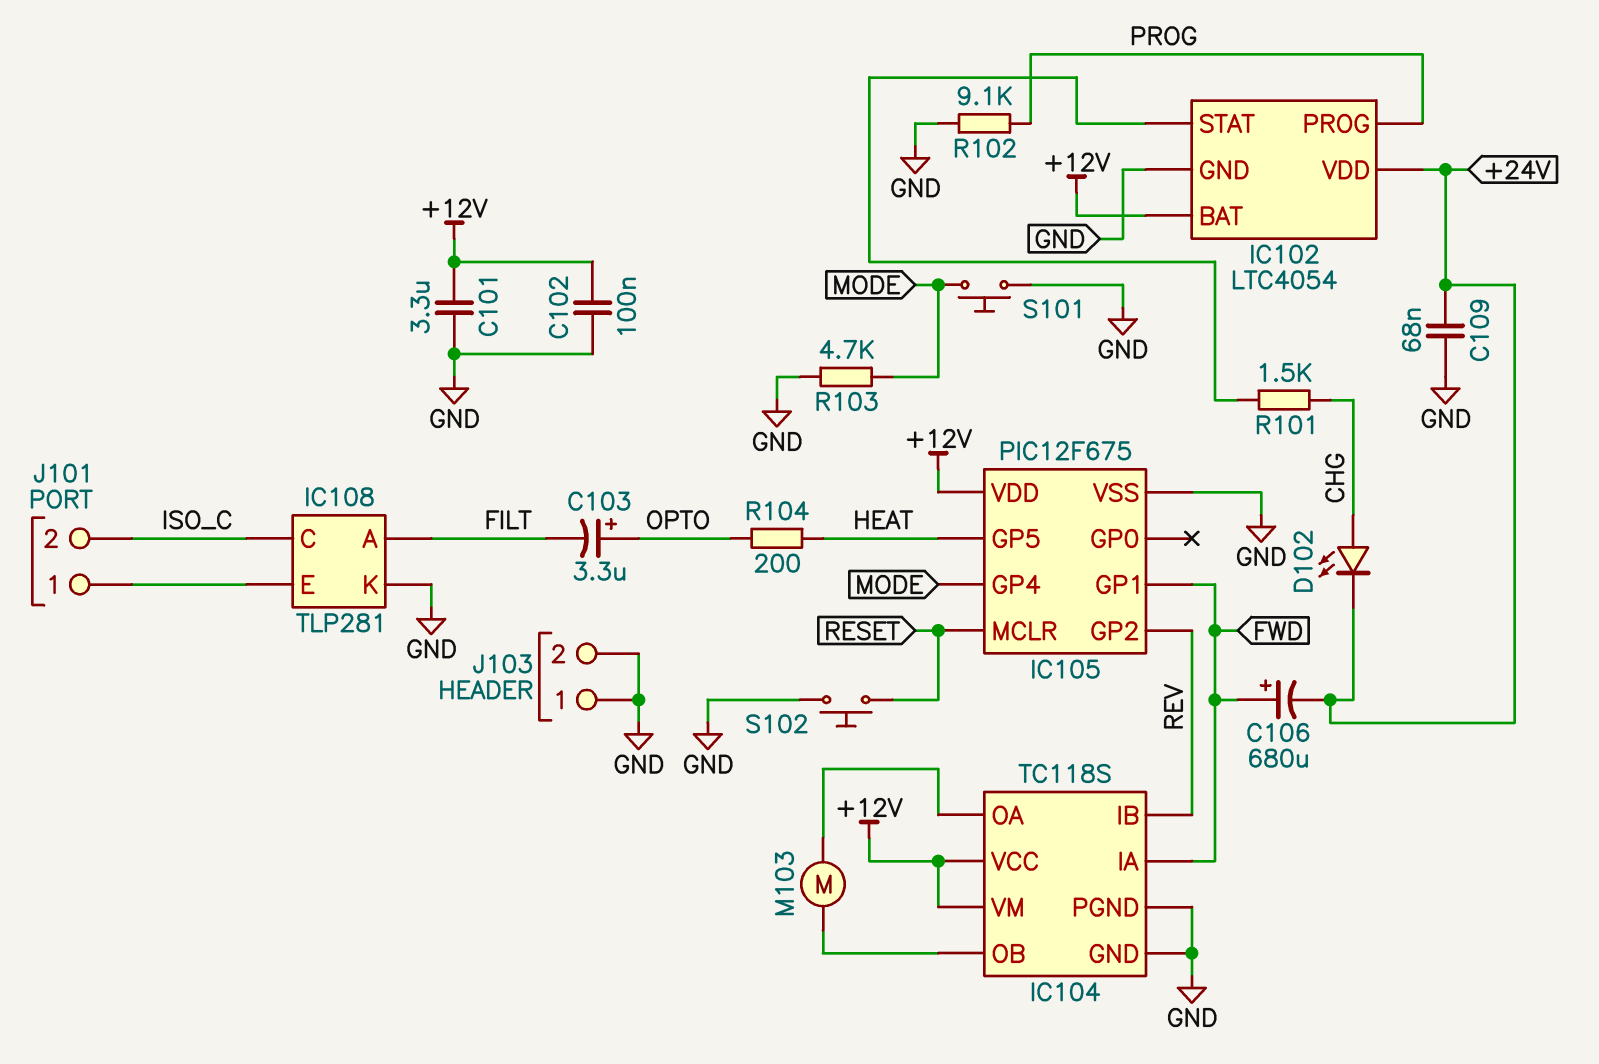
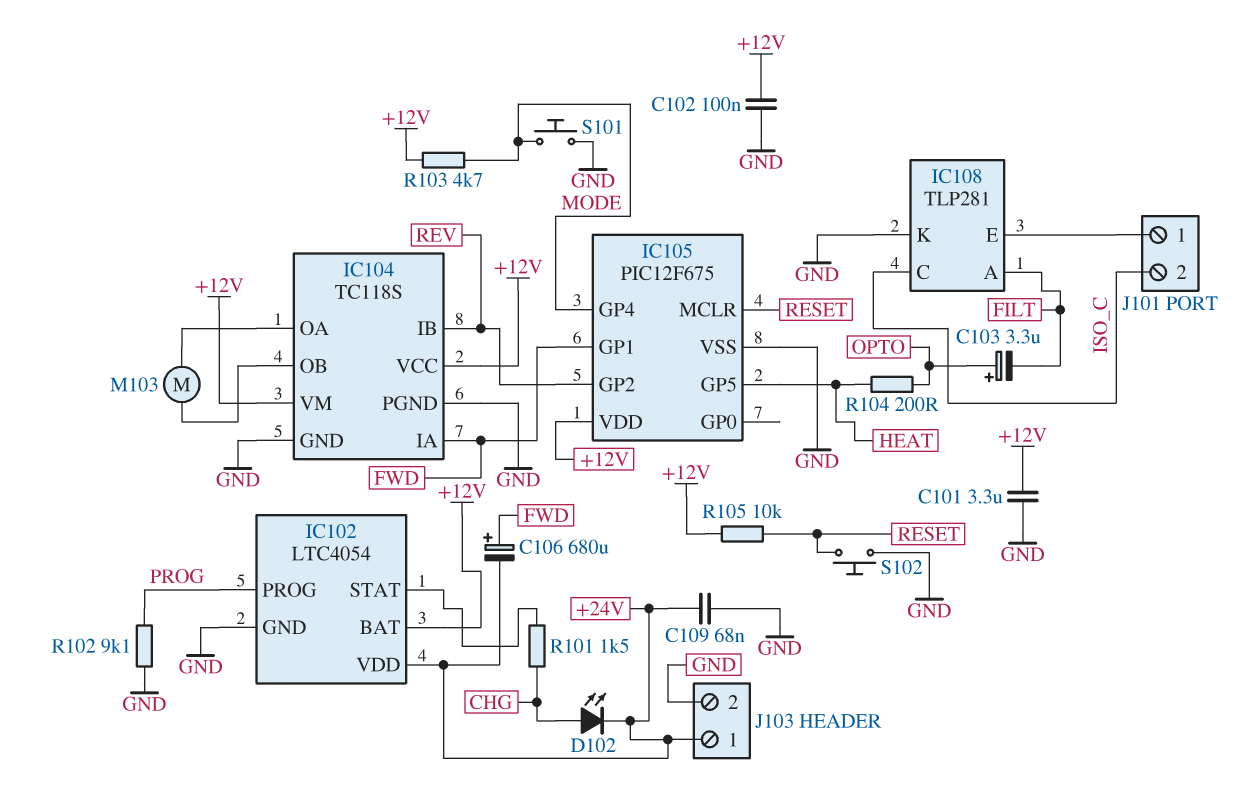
J103 pin 1: GND -> +24V
R103: 4.7k (GND, MODE) -> 4.7k (+12V, MODE)
R105: none -> 10k (+12V, RESET)

